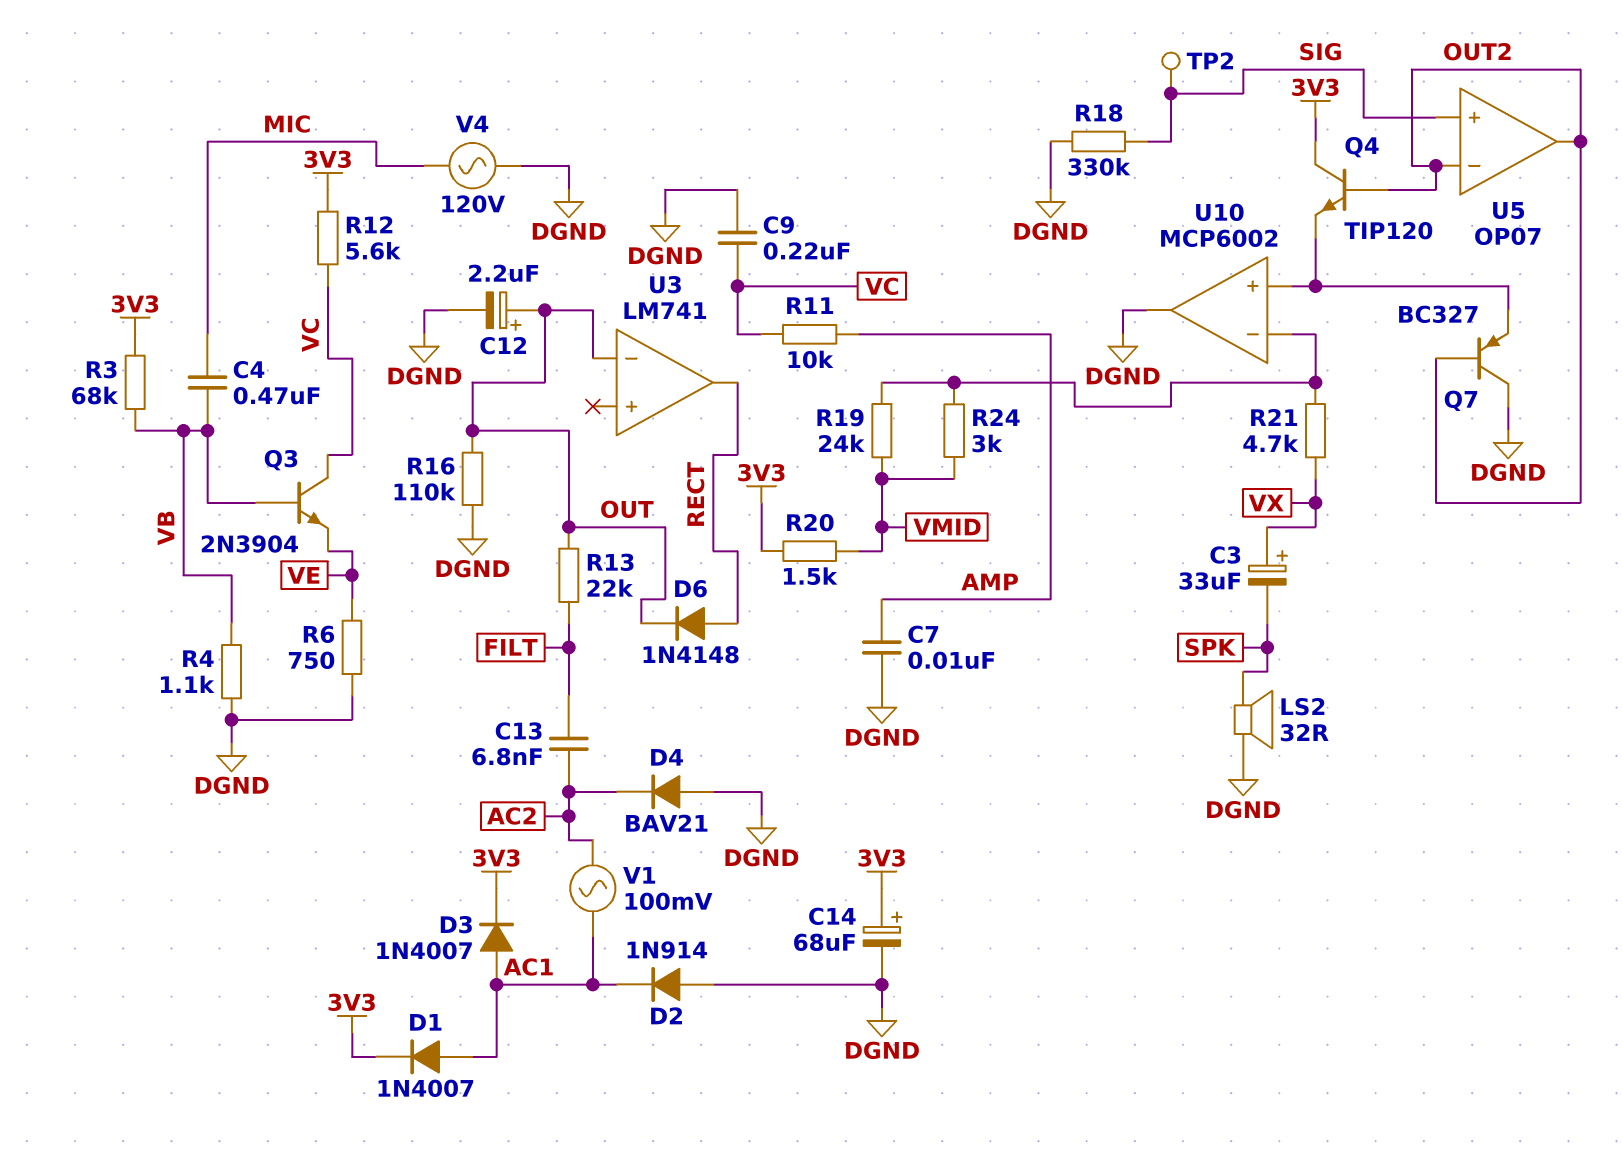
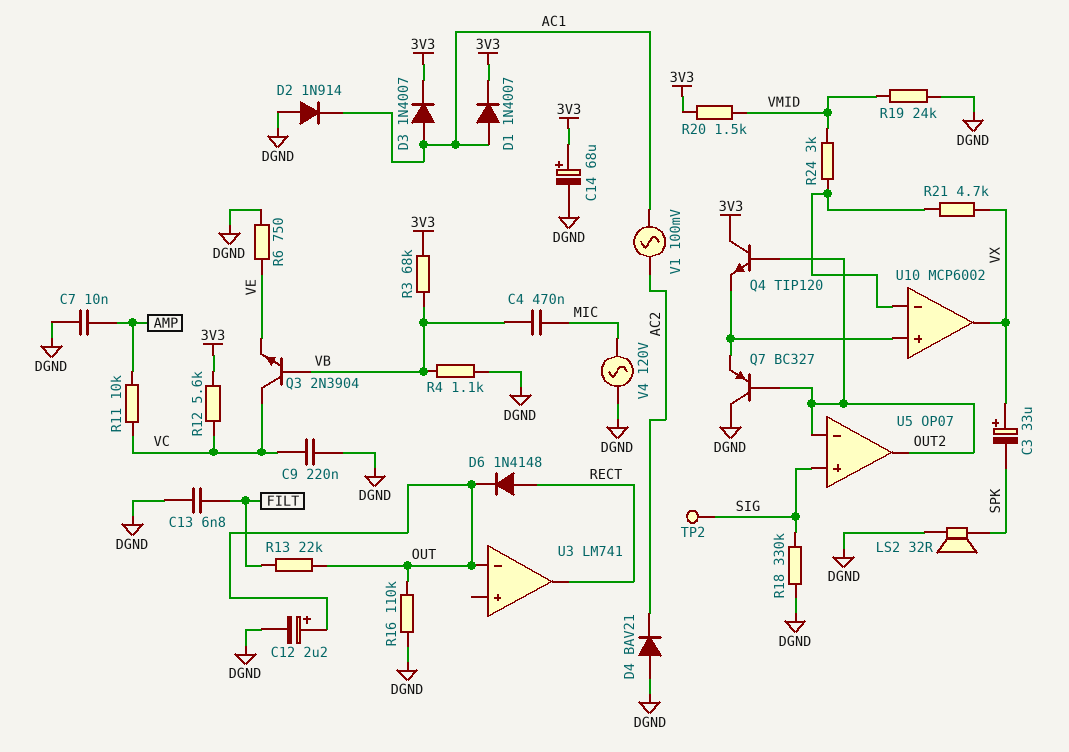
C13: 6.8nF (AC2, FILT) -> 6.8nF (DGND, FILT)
R19: 24k (U10/in-, VMID) -> 24k (DGND, VMID)
U10 pin out: DGND -> VX

